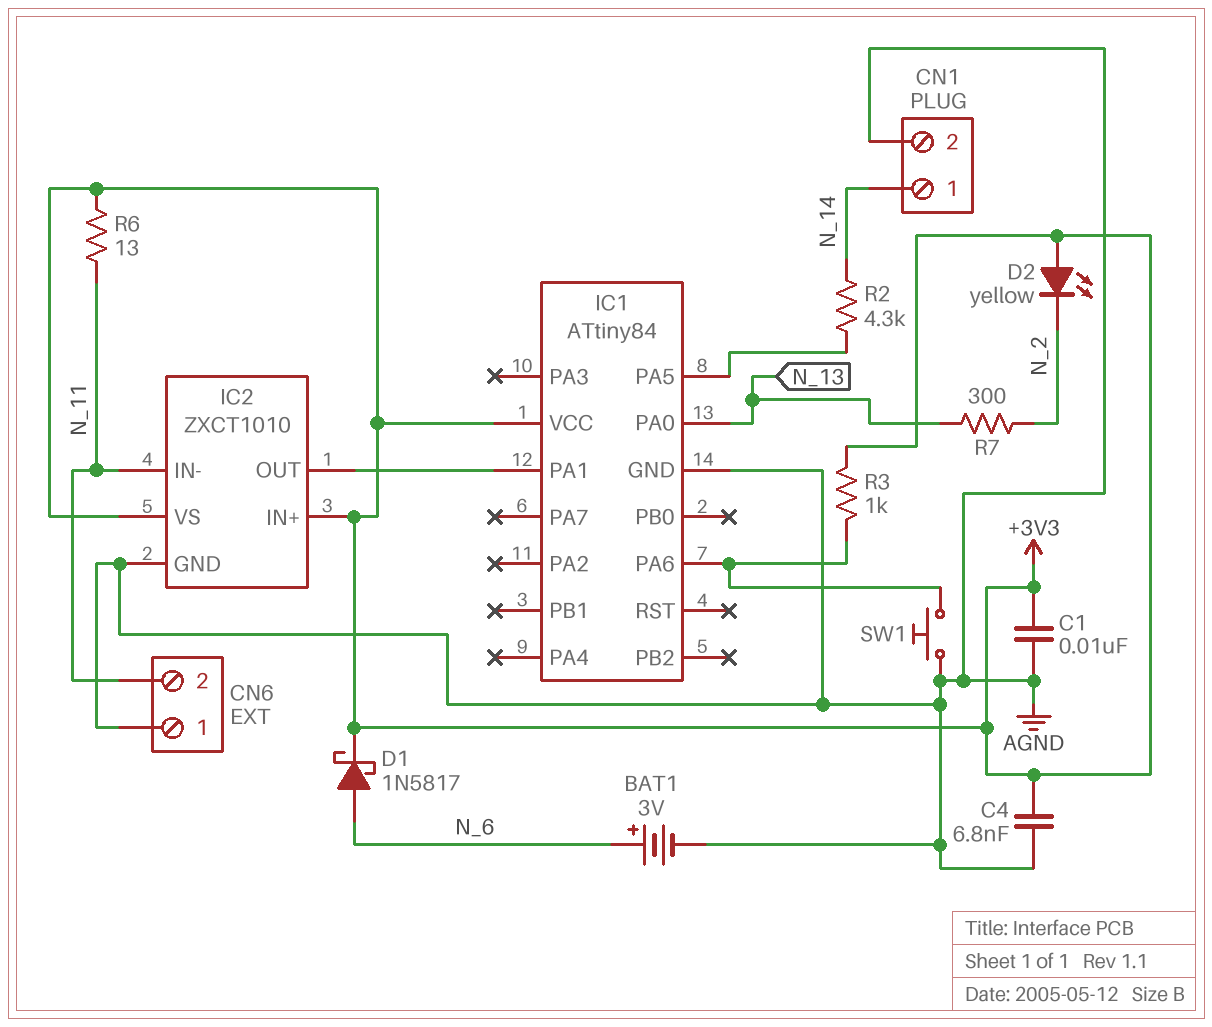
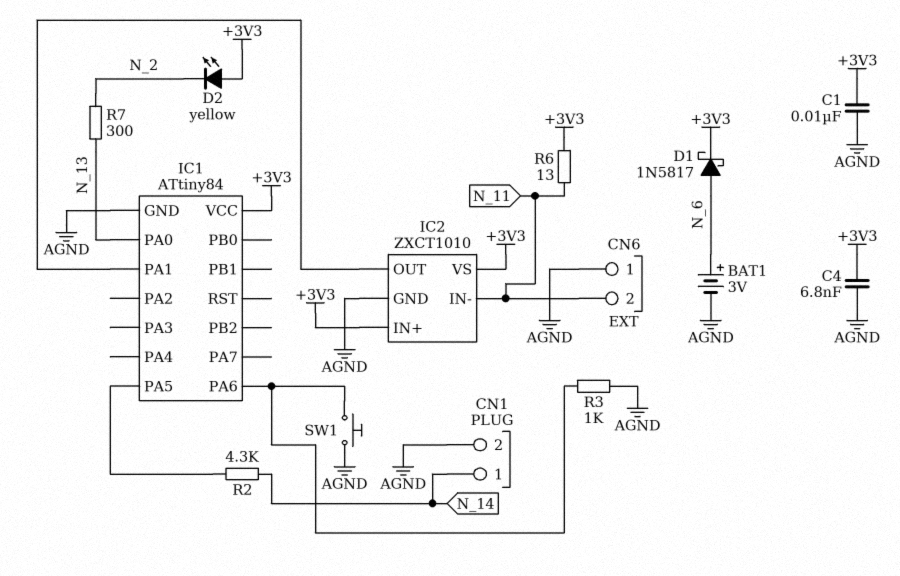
R3: 1k (+3V3, IC1/PA6) -> 1k (AGND, IC1/PA6)

